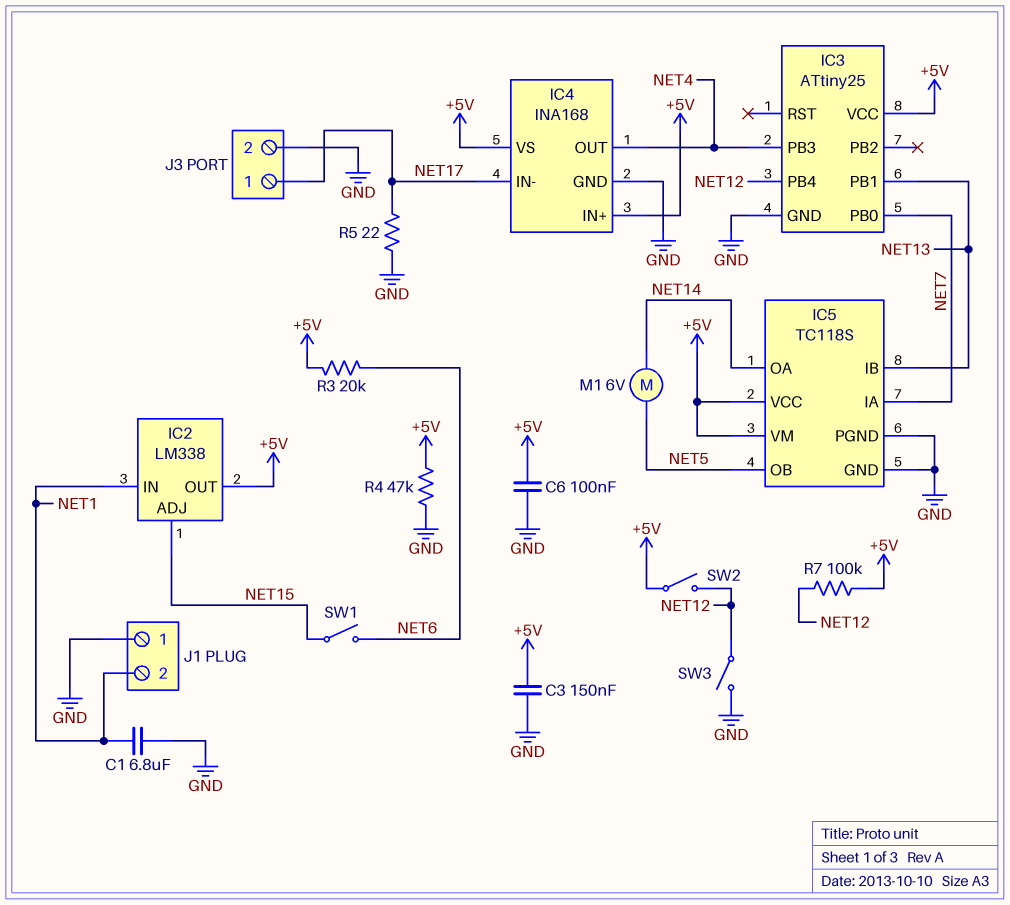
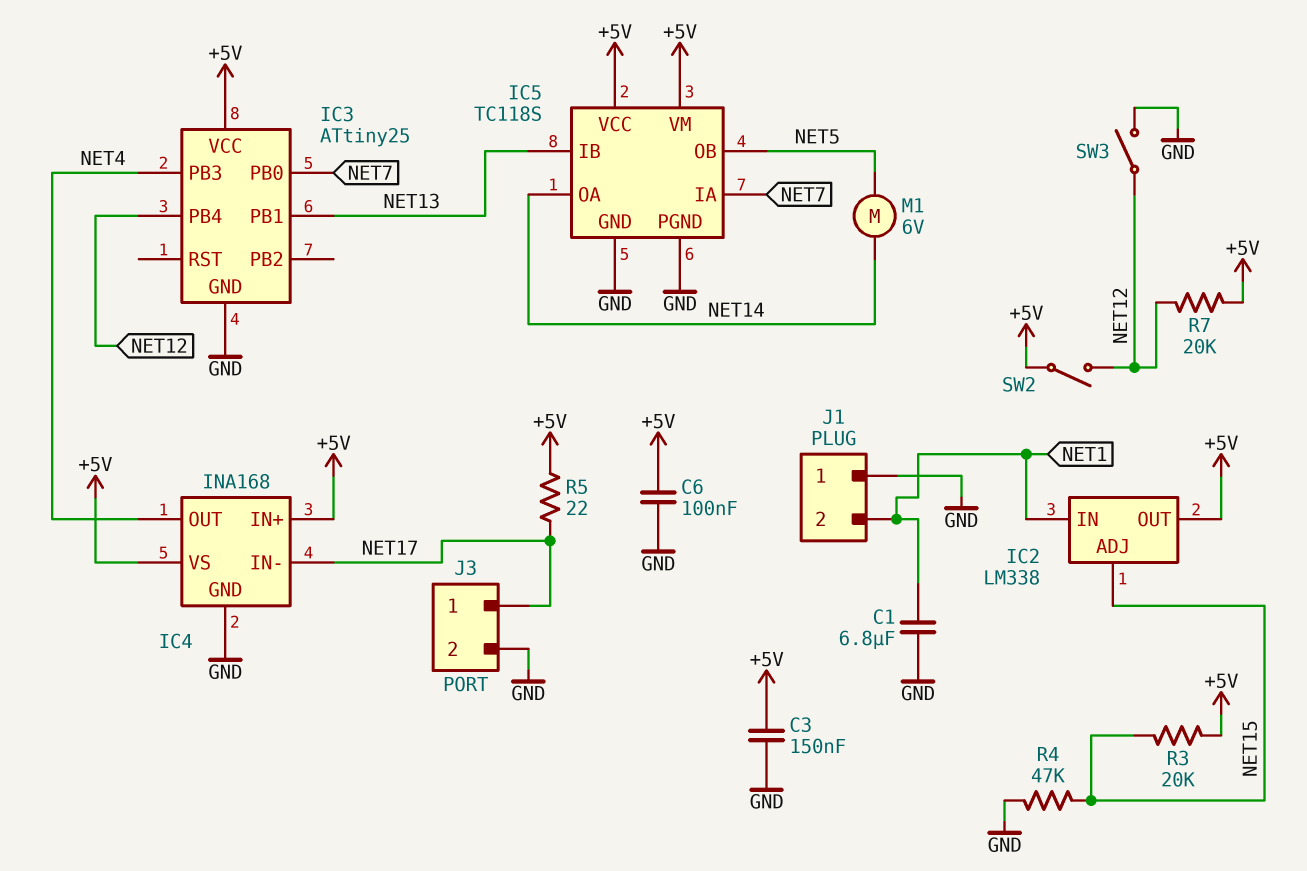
R3: 20k (+5V, NET6) -> 20k (+5V, NET15)
R4: 47k (+5V, GND) -> 47k (GND, NET15)
R5: 22 (GND, NET17) -> 22 (+5V, NET17)
R7: 100k (+5V, NET12) -> 20k (+5V, NET12)
SW1: switch (NET6, NET15) -> none

